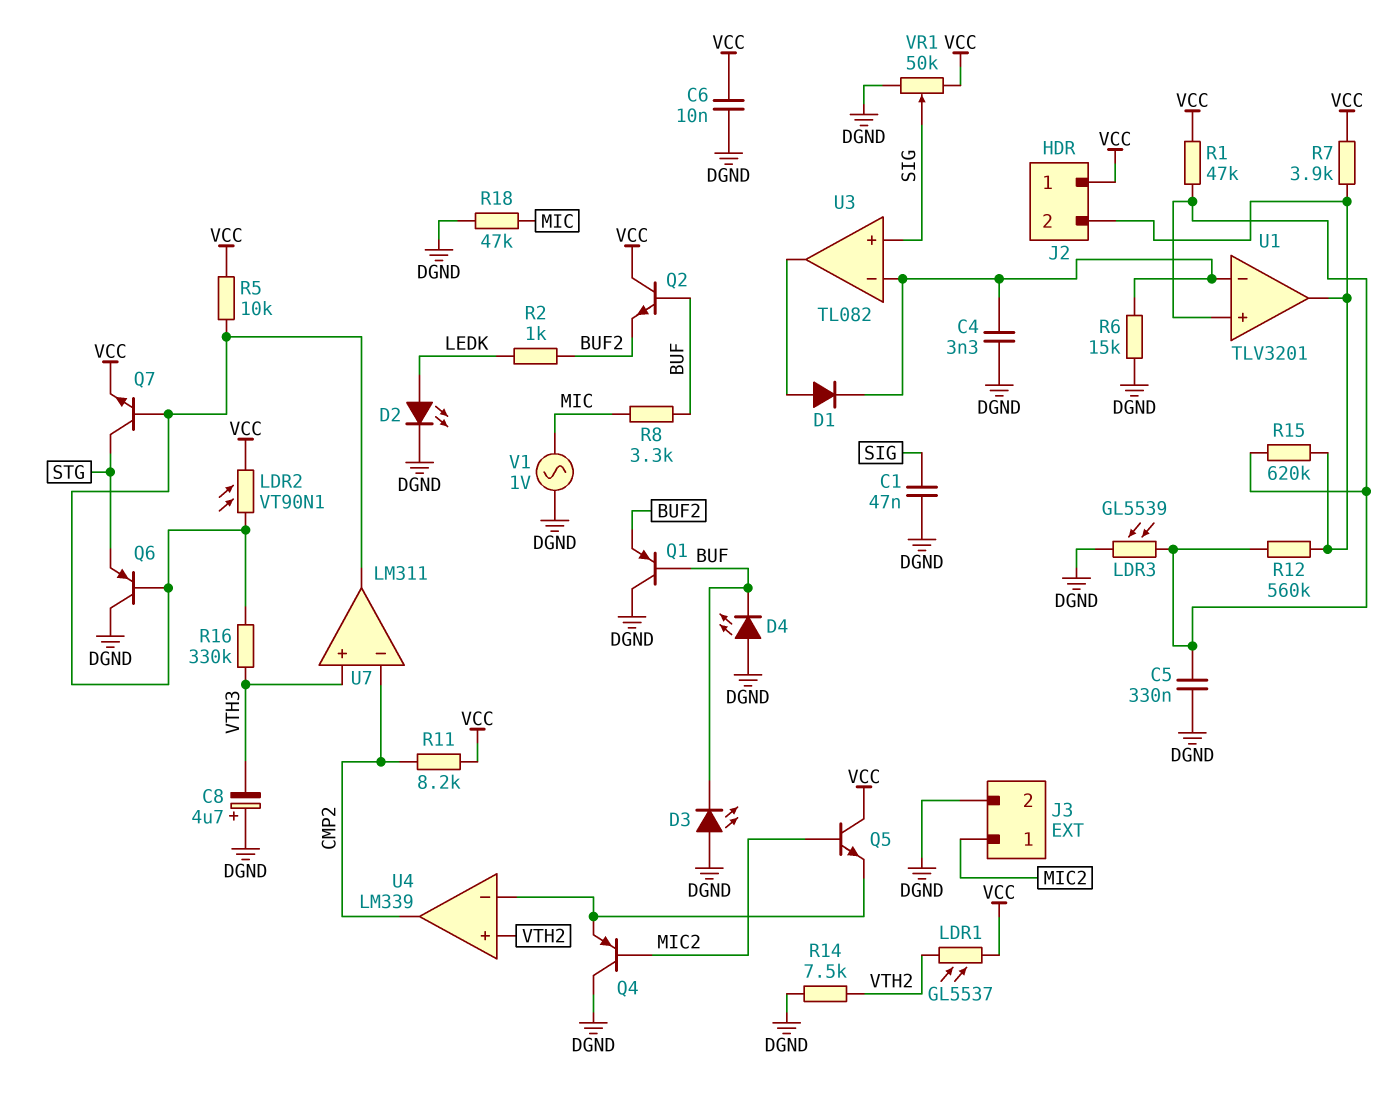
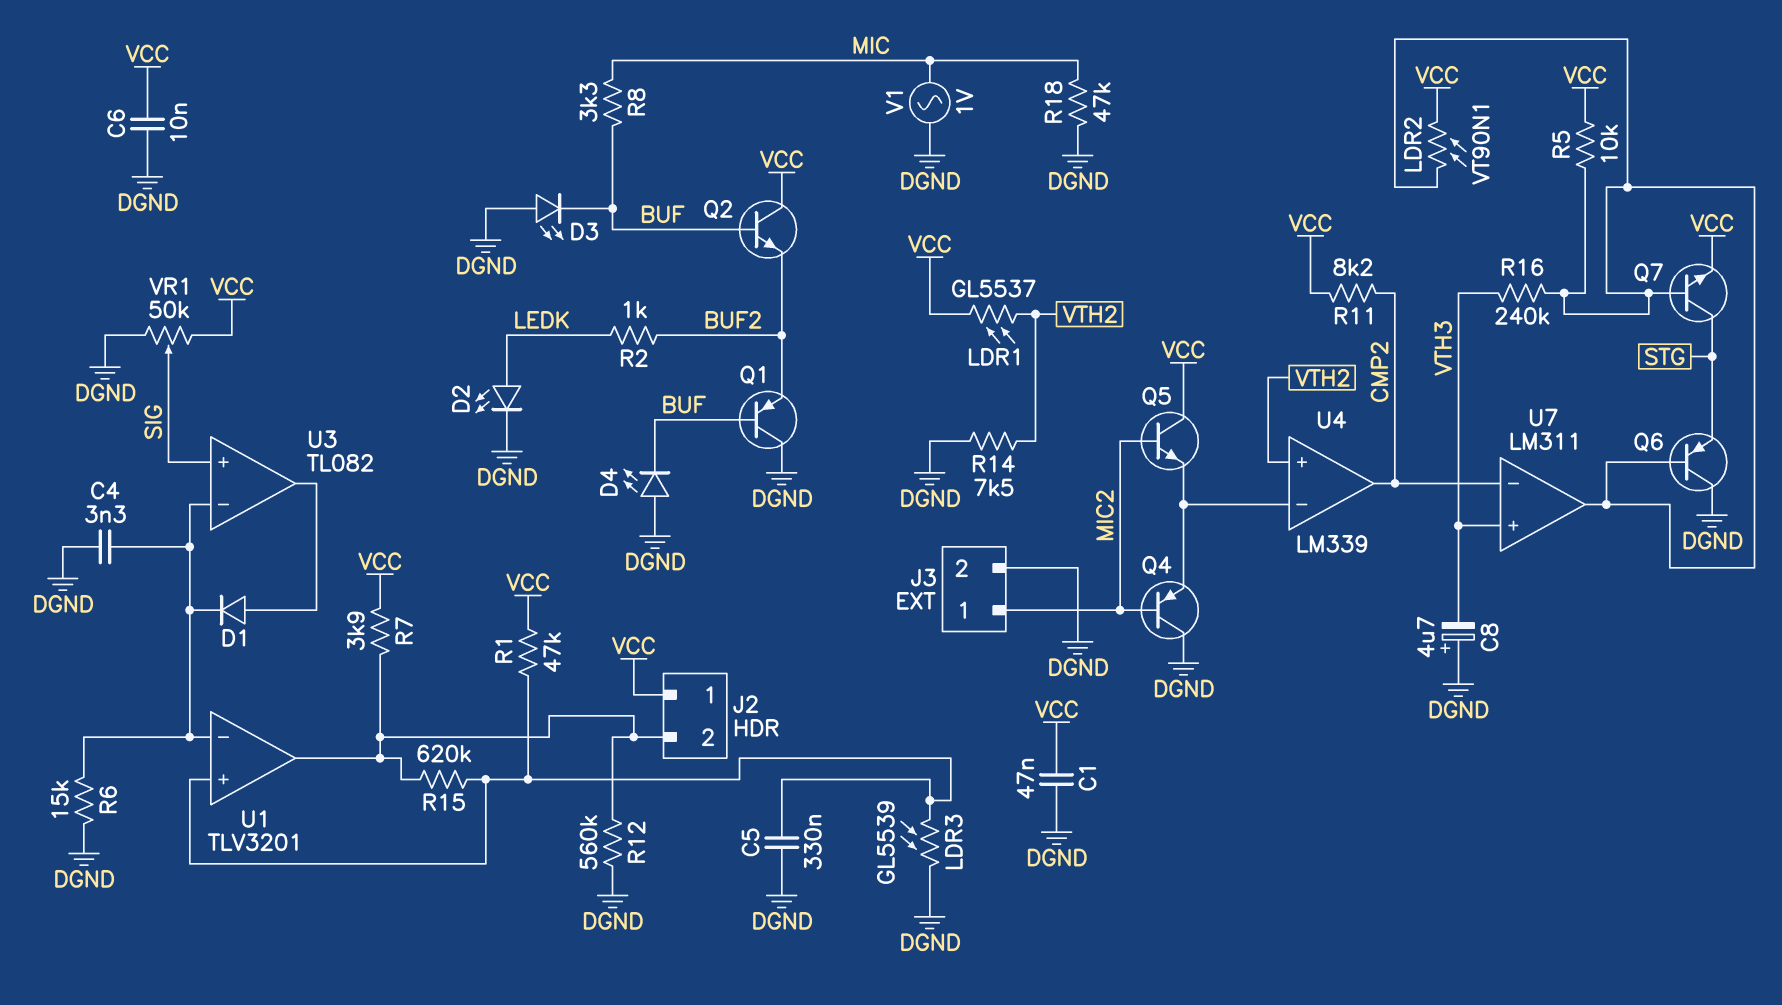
C1: 47nF (DGND, SIG) -> 47nF (DGND, VCC)
R12: 560k (J2/2, U1/in+) -> 560k (DGND, J2/2)
R16: 330k (U7/out, VTH3) -> 240k (U7/out, VTH3)

